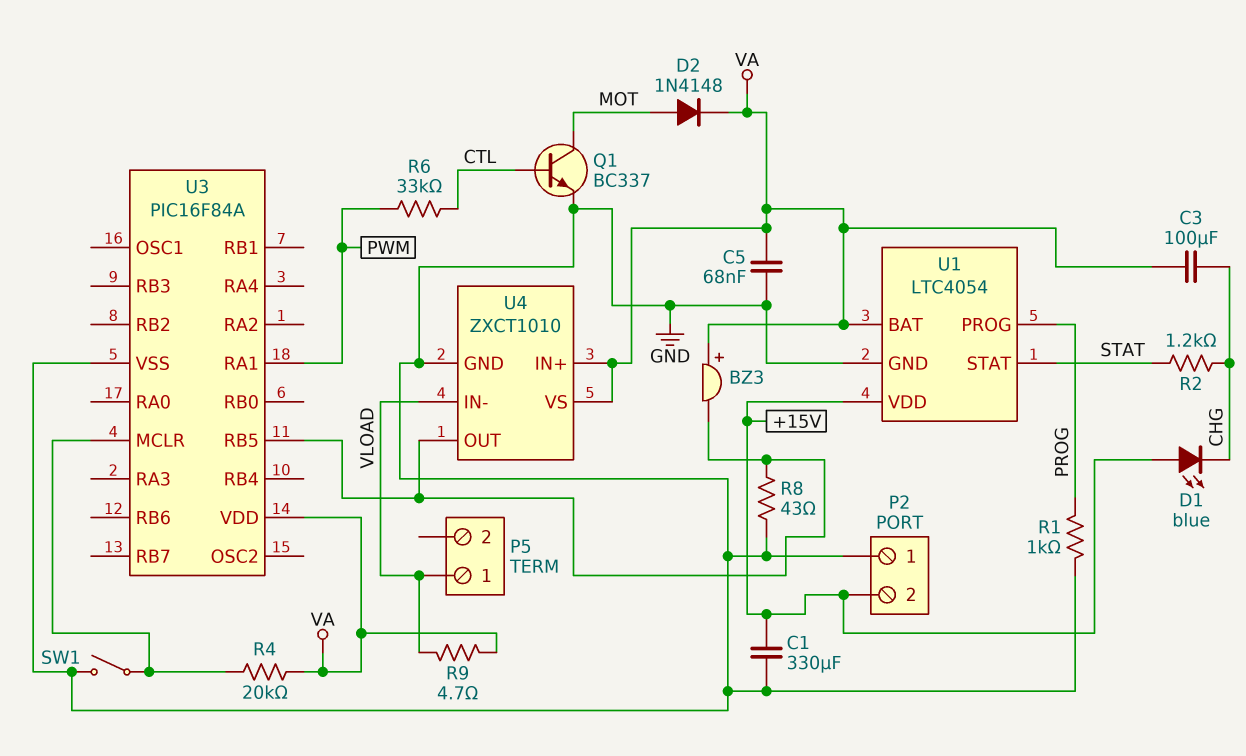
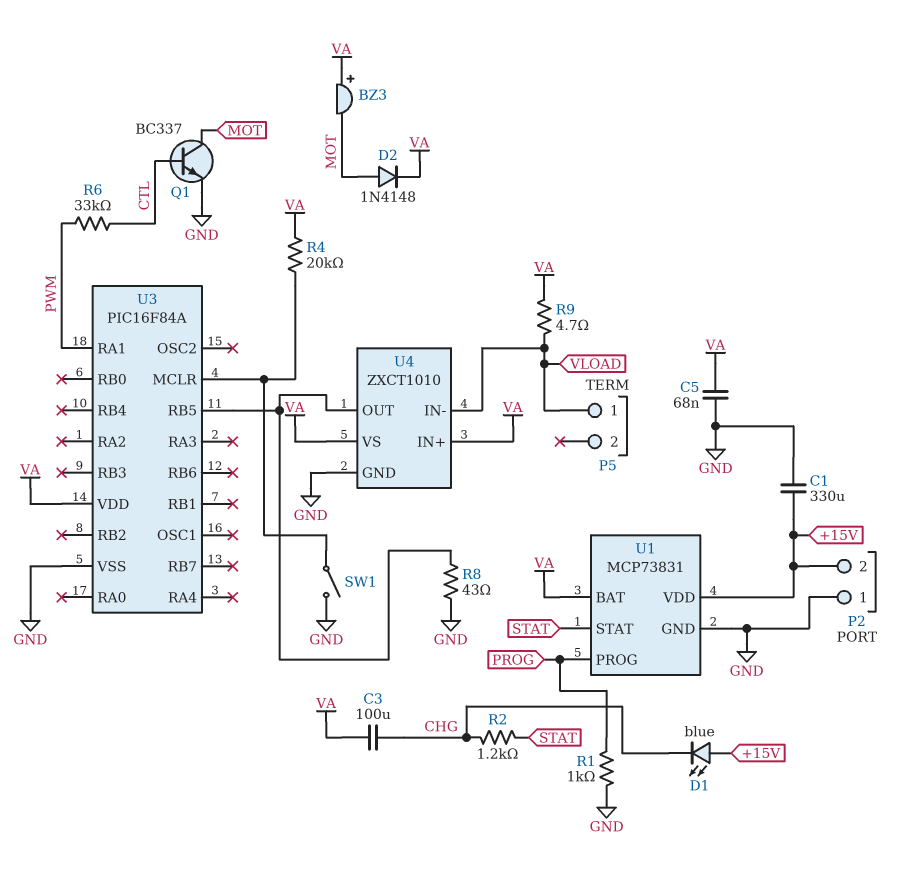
BZ3: buzzer (plus VA, minus U3/RB5) -> buzzer (plus VA, minus MOT)
U1: LTC4054 -> MCP73831

